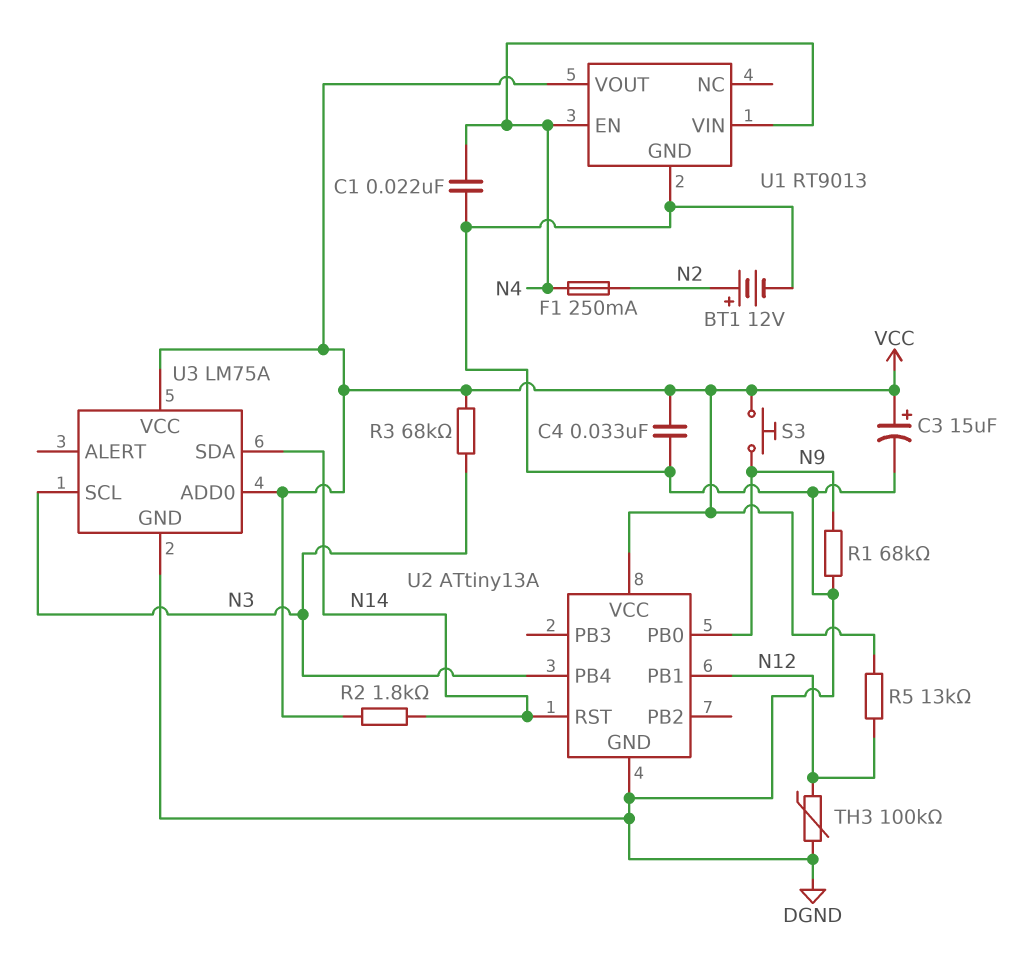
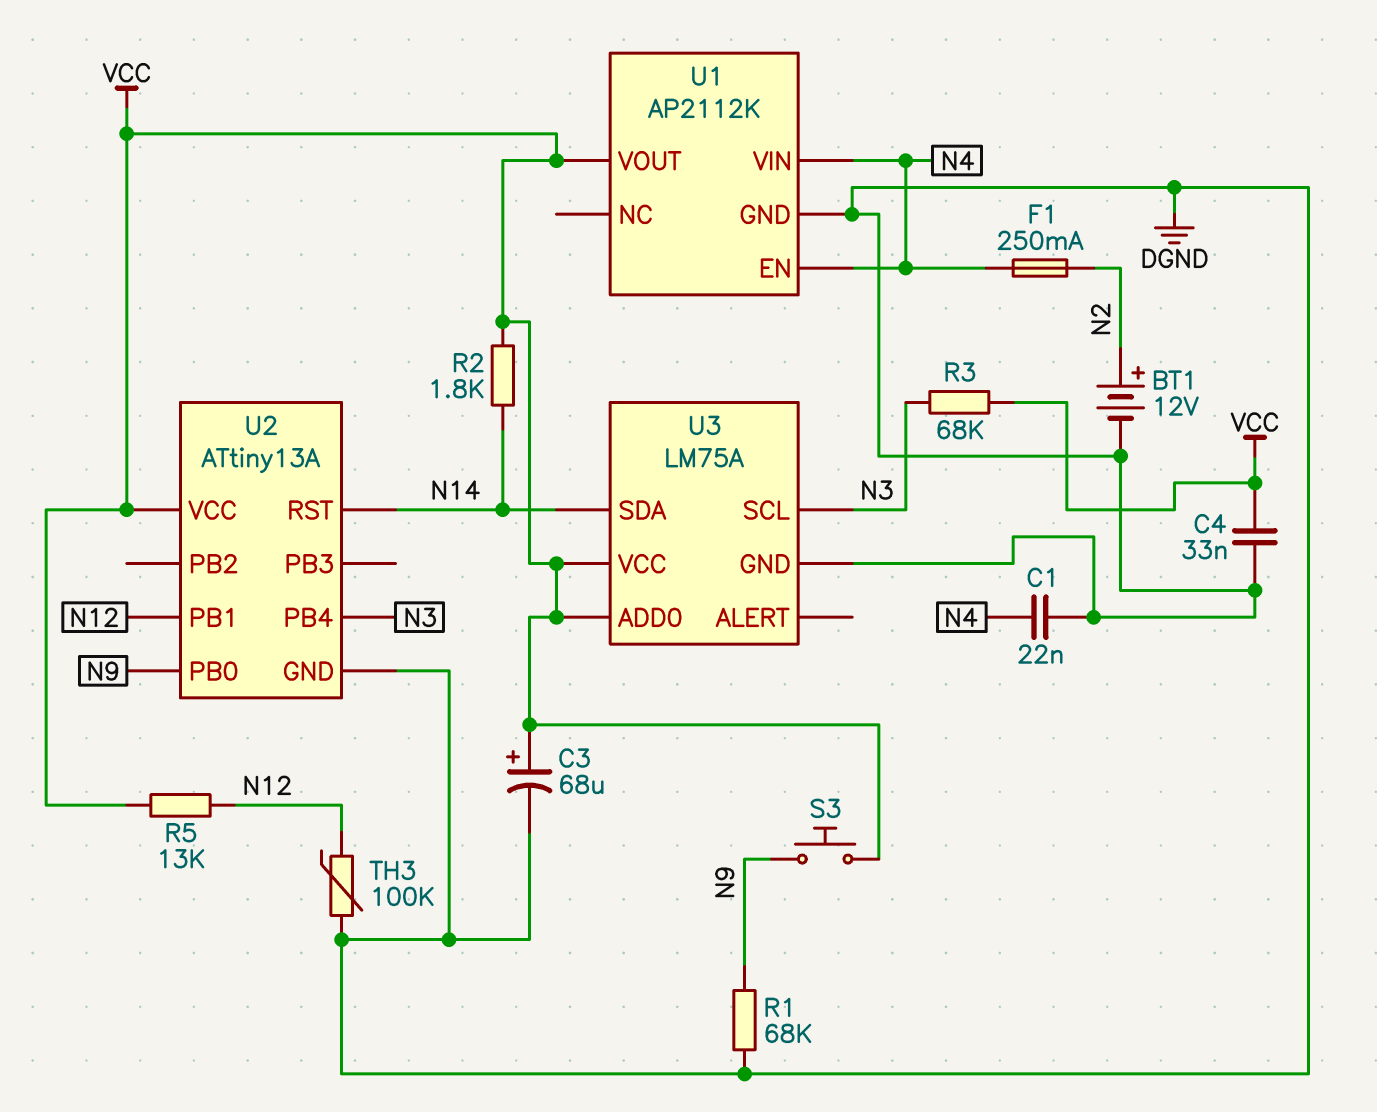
C3: 15uF (plus VCC, minus DGND) -> 68uF (plus VCC, minus DGND)
U1: RT9013 -> AP2112K

